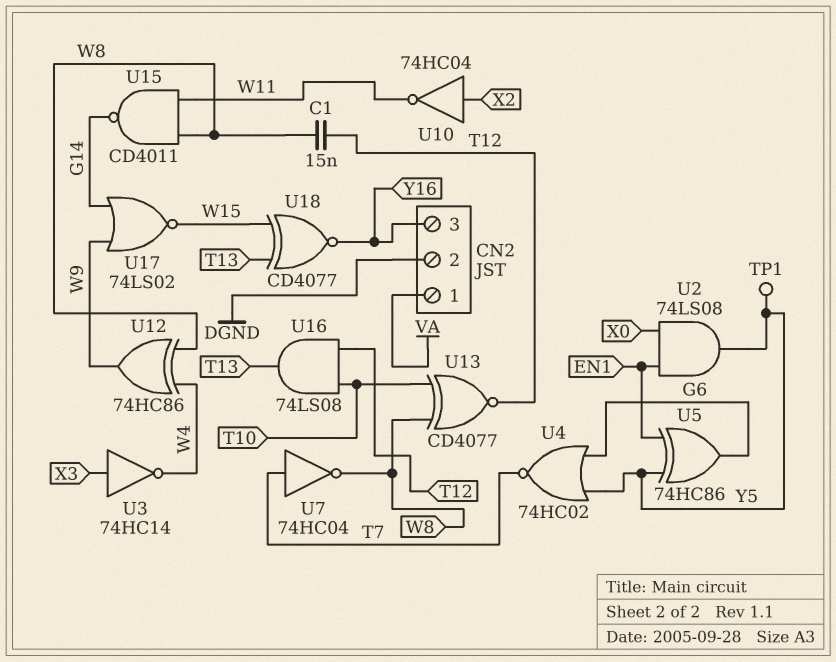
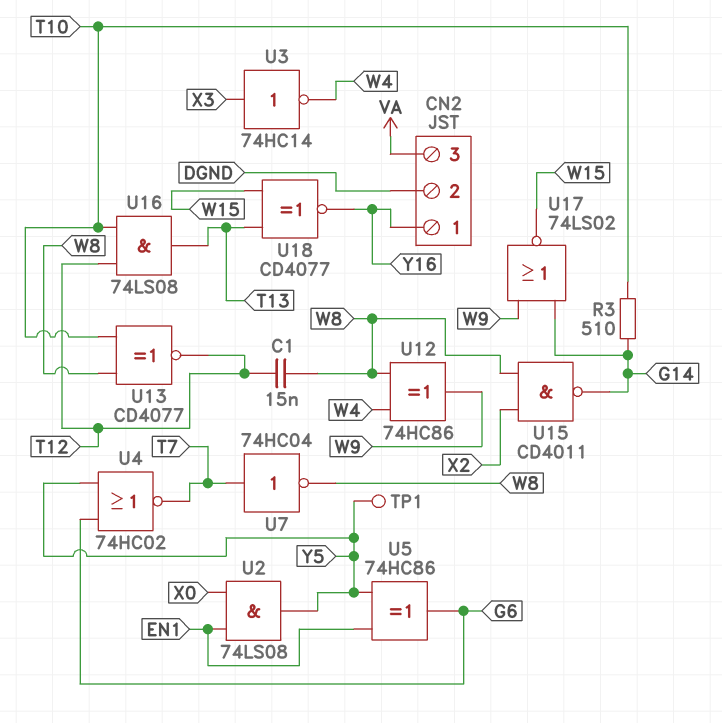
CN2 pin 1: VA -> Y16
CN2 pin 3: Y16 -> VA
R3: none -> 510 (G14, T10)
U10: NOT 74HC04 (in X2, out W11) -> none
U15: NAND CD4011 (in W8, in W11, out G14) -> NAND CD4011 (in W8, in X2, out G14)

